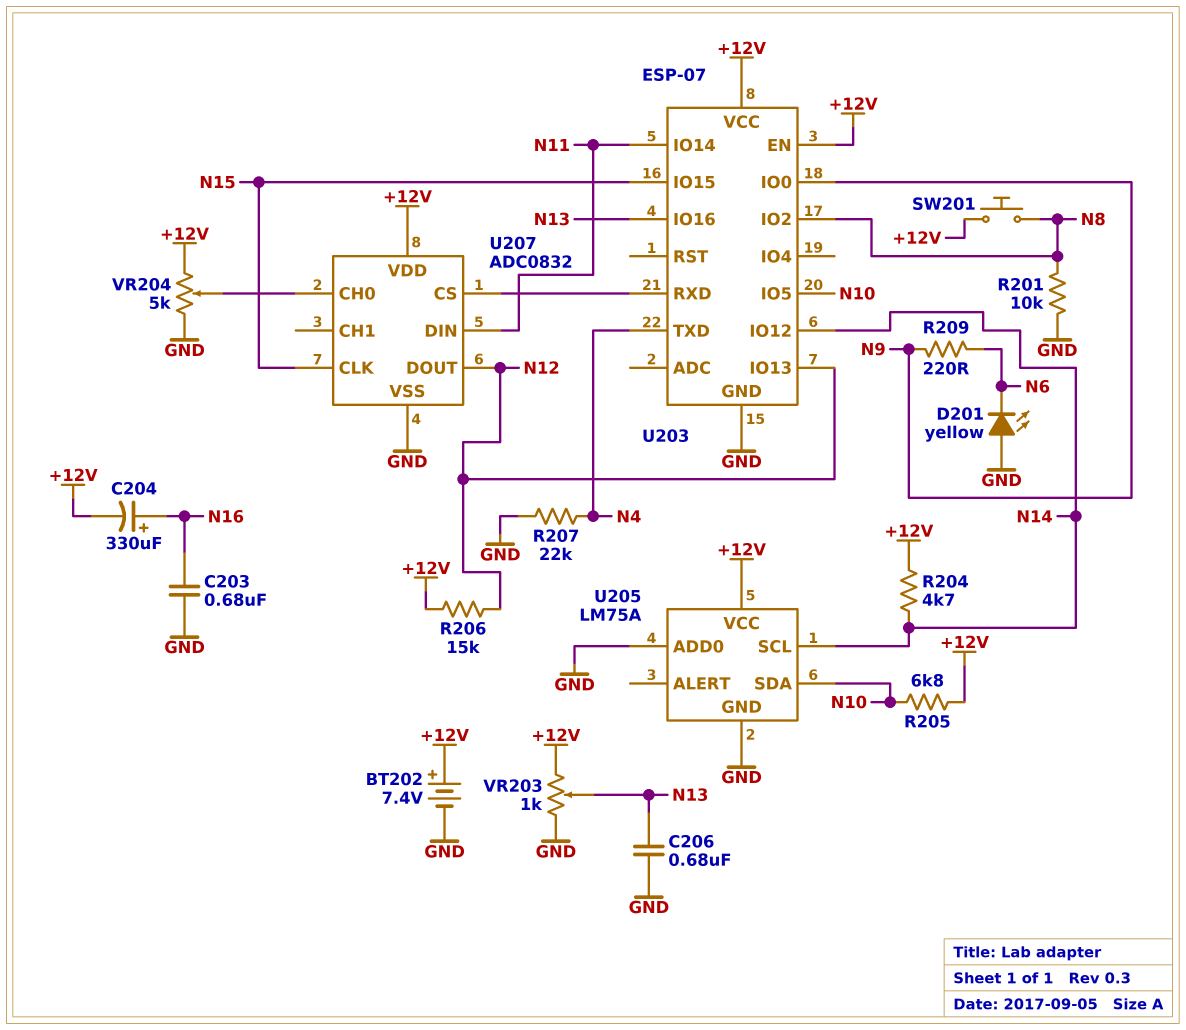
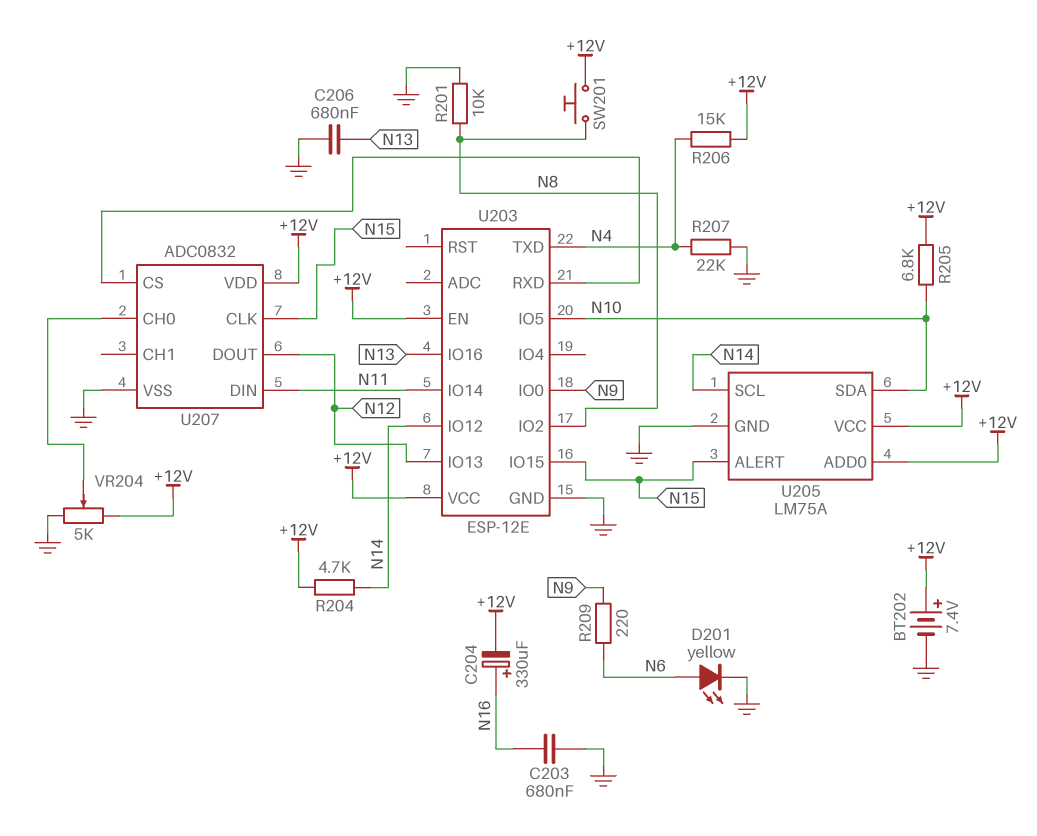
D201: LED yellow (A GND, K N6) -> LED yellow (A N6, K GND)
R206: 15k (+12V, N12) -> 15k (+12V, N4)
U203: ESP-07 -> ESP-12E
U205 pin ADD0: GND -> +12V
U205 pin ALERT: none -> N15
VR203: 1k (+12V, GND, wiper N13) -> none

